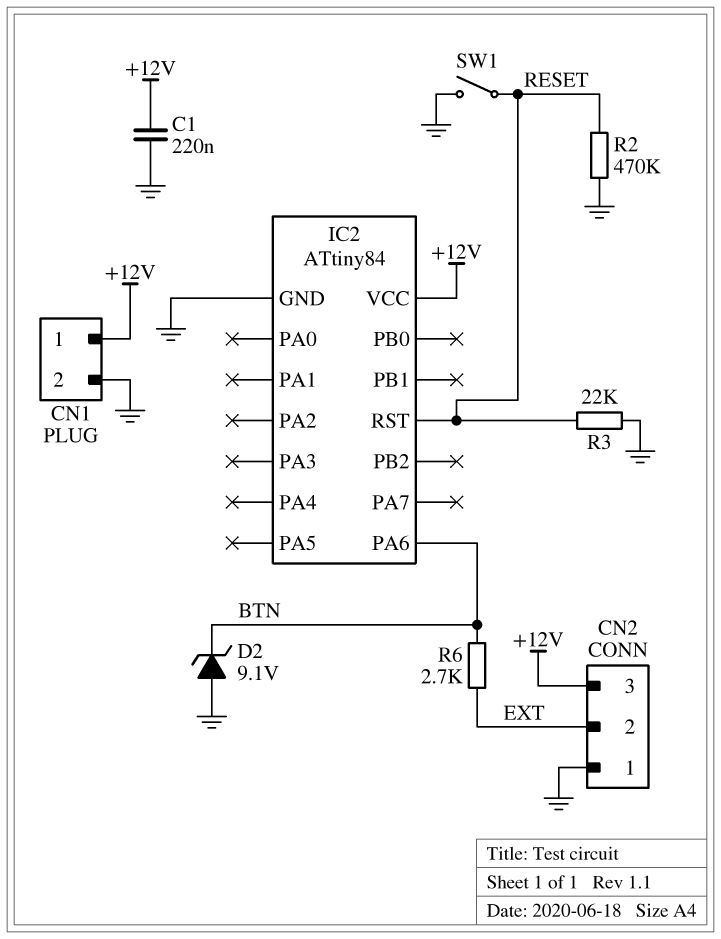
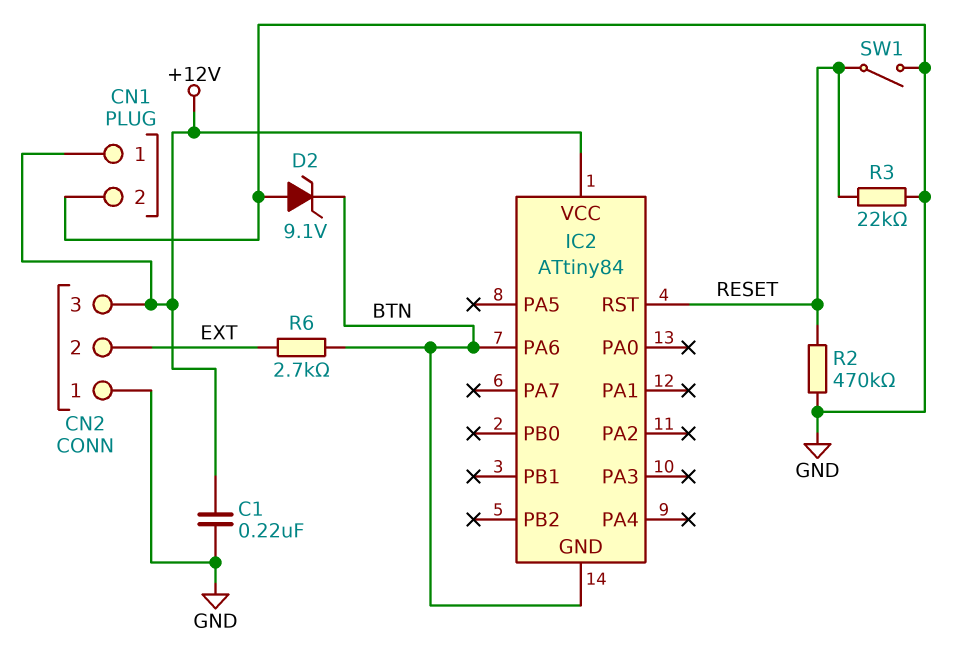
IC2 pin GND: GND -> BTN

